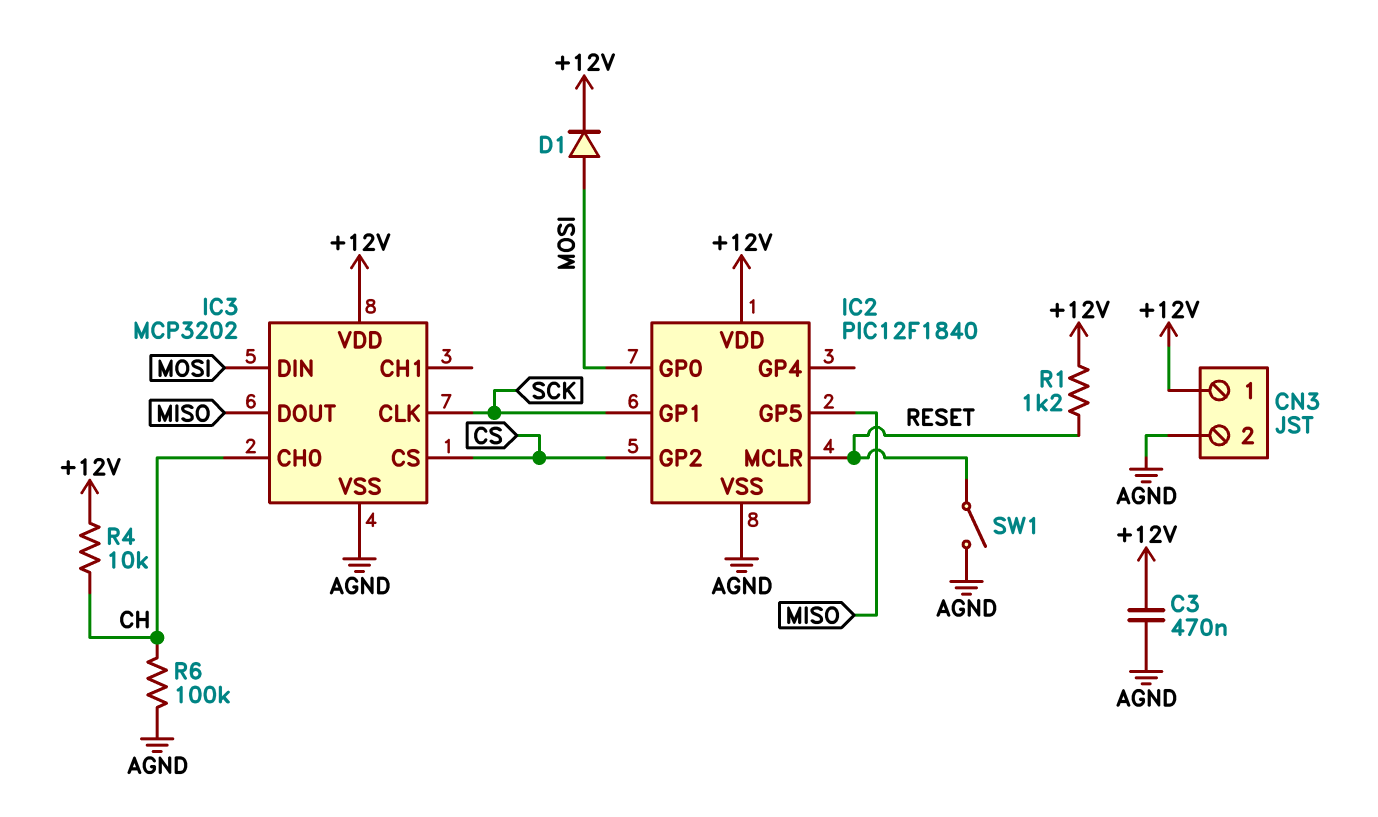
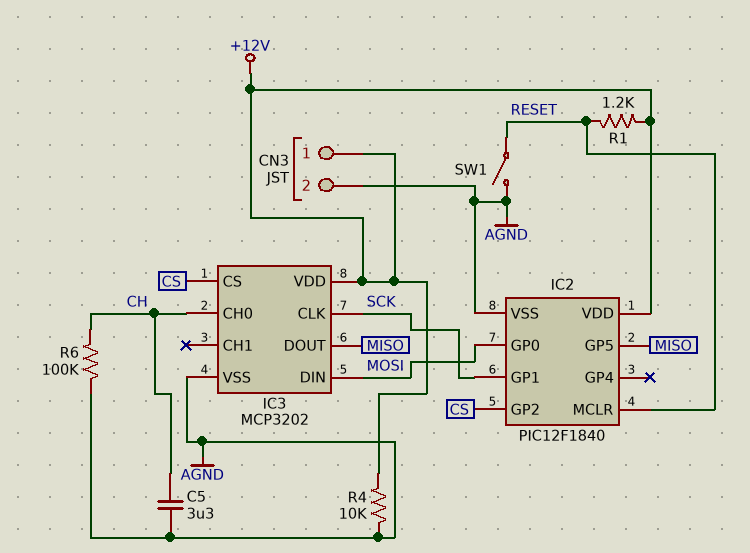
C3: 470nF (+12V, AGND) -> none
C5: none -> 3.3uF (AGND, CH)
D1: diode (A MOSI, K +12V) -> none
R4: 10k (+12V, CH) -> 10k (+12V, AGND)

